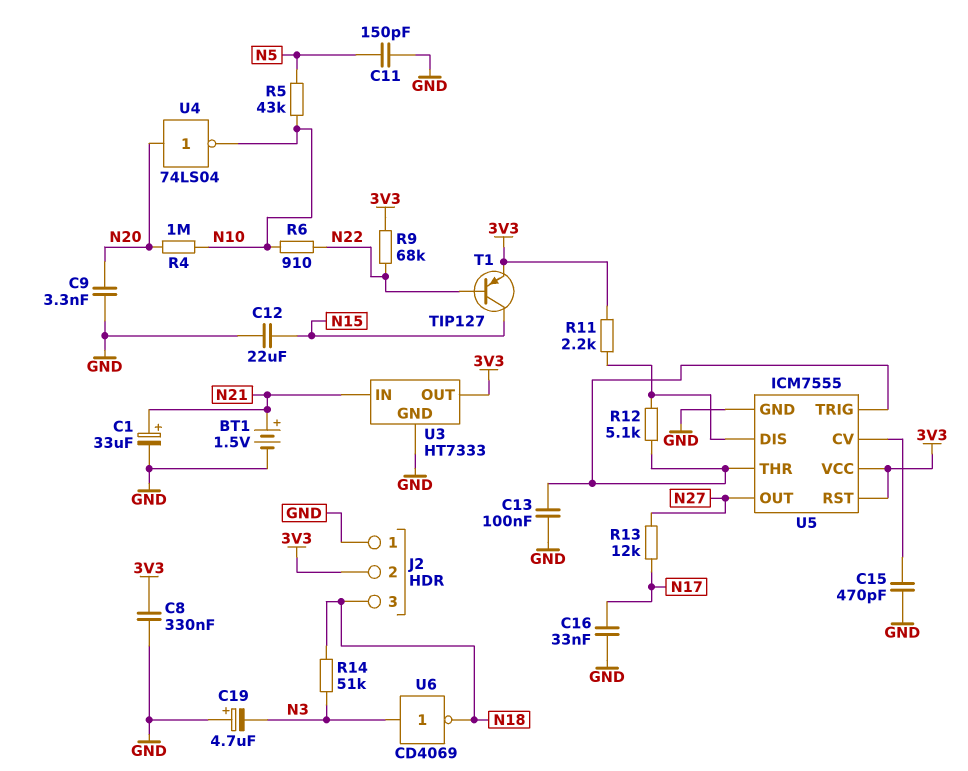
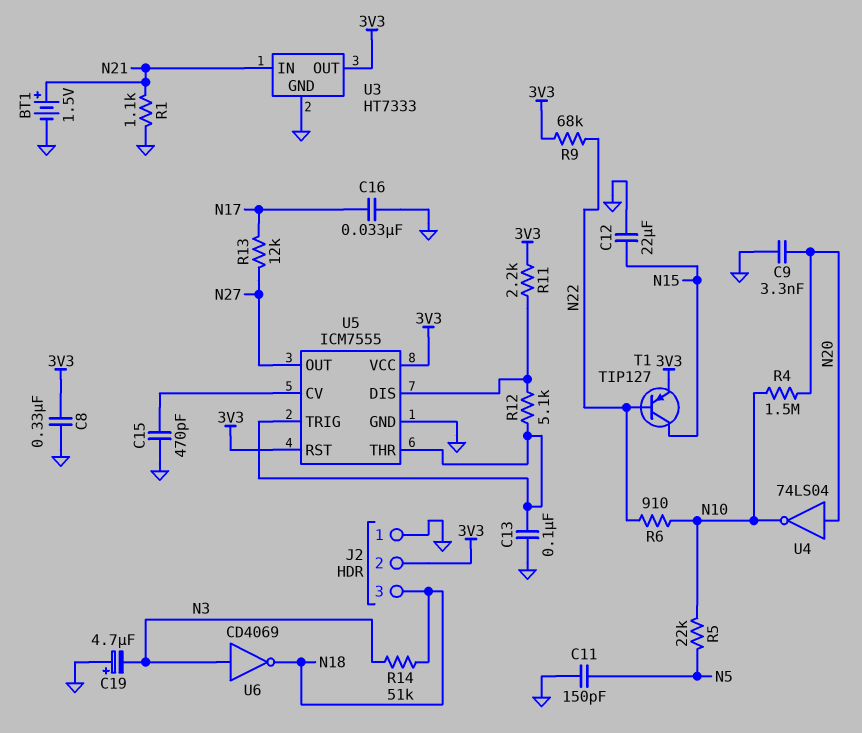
C1: 33uF (plus N21, minus GND) -> none
R1: none -> 1.1k (GND, N21)
R4: 1M (N10, N20) -> 1.5M (N10, N20)
R5: 43k (N5, N10) -> 22k (N5, N10)

